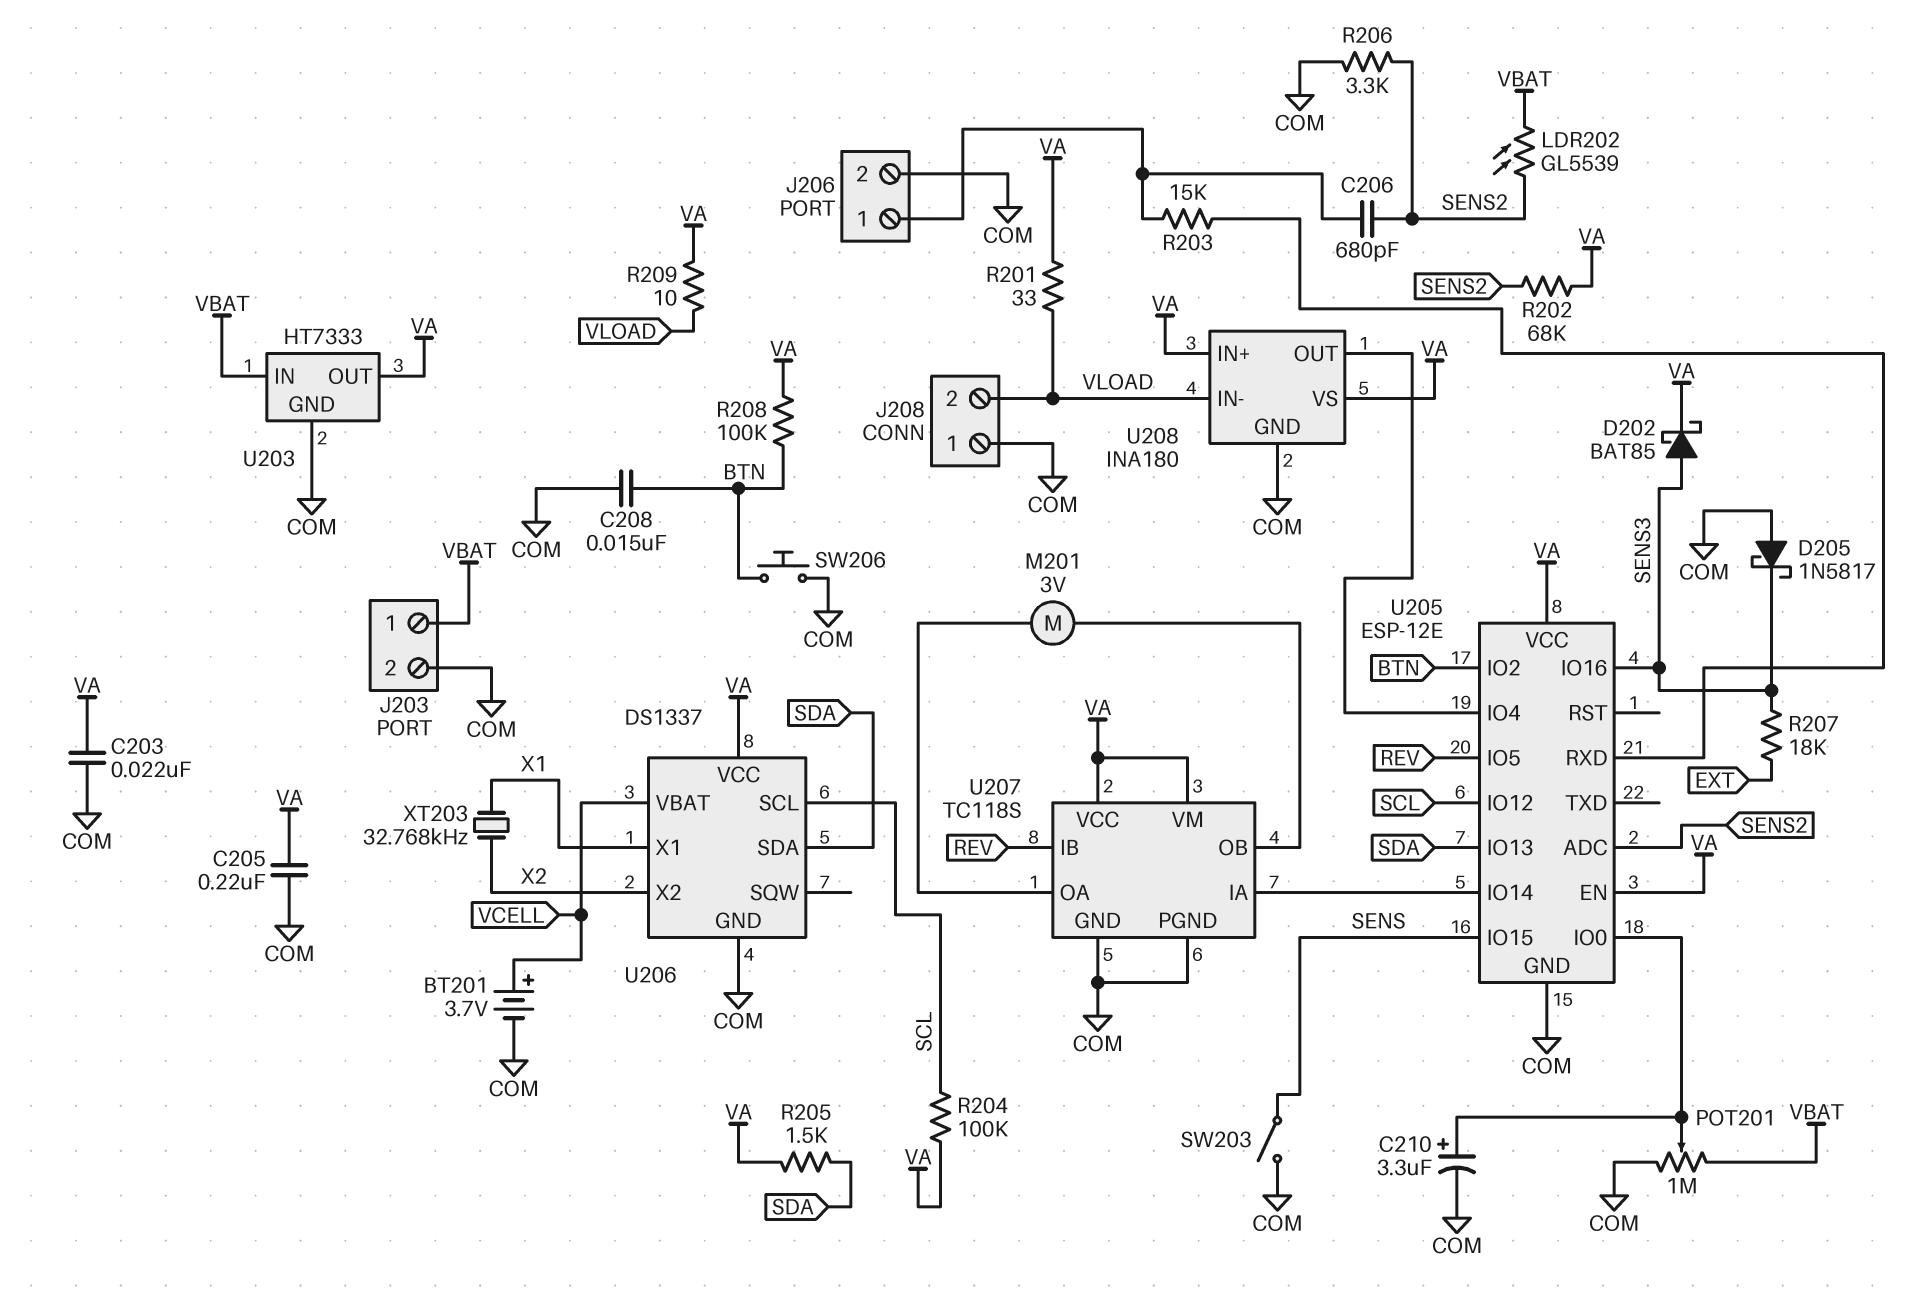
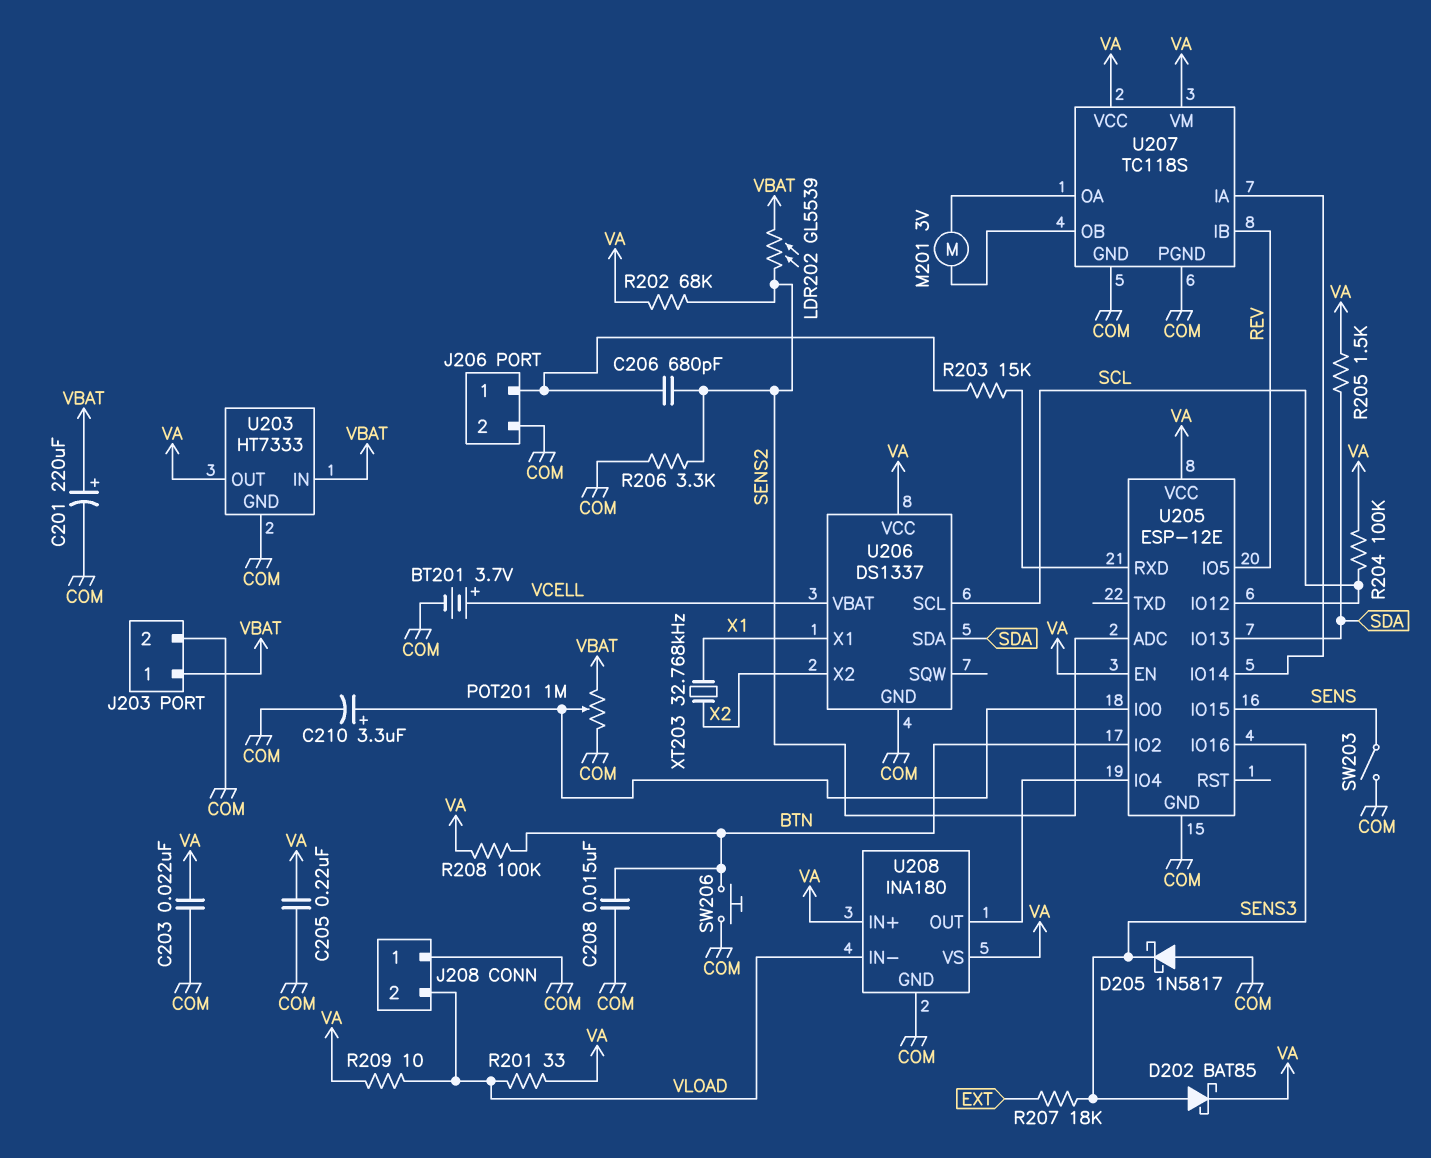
C201: none -> 220uF (plus VBAT, minus COM)

